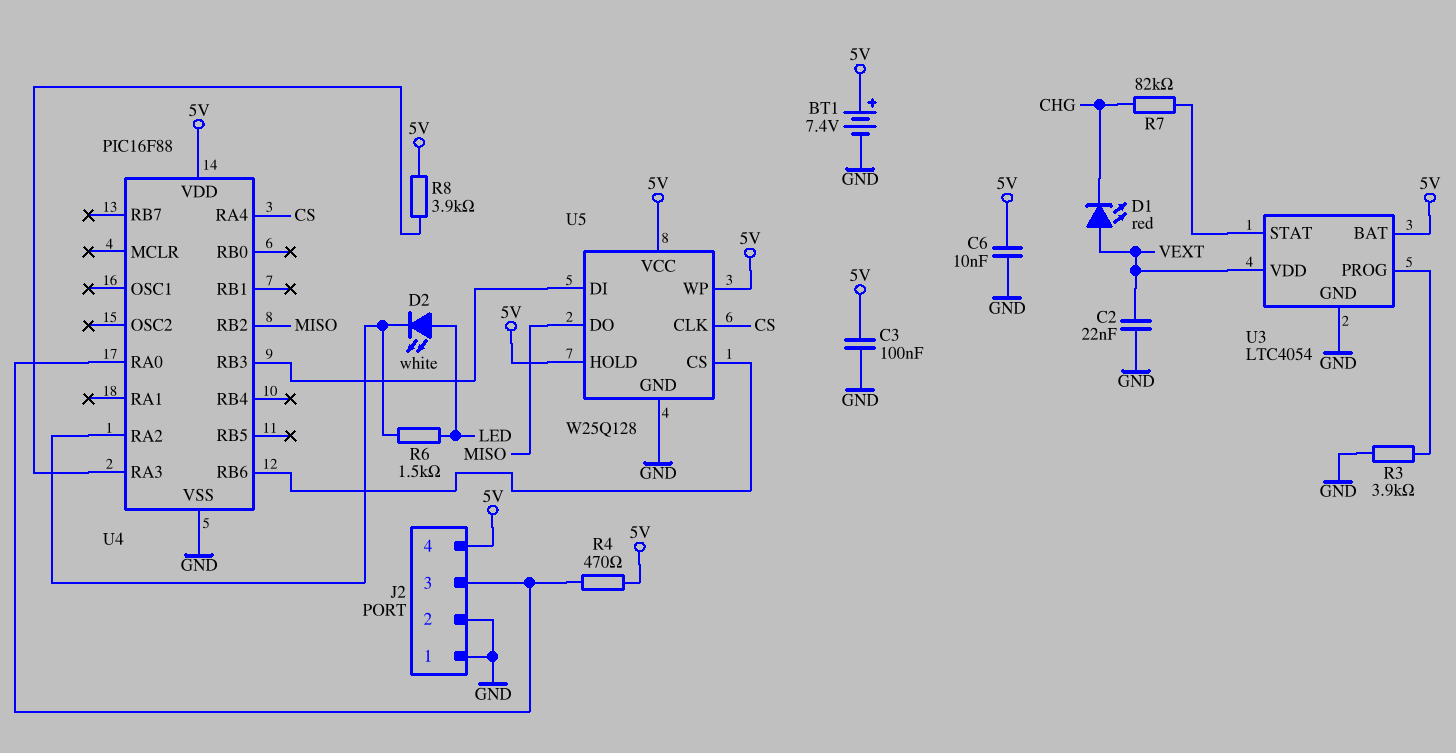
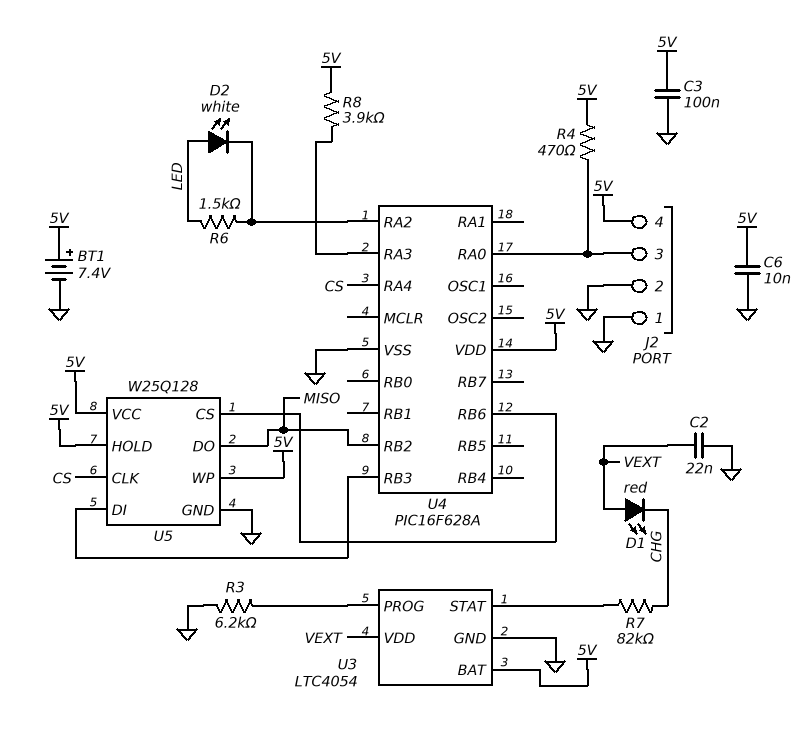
R3: 3.9k (GND, U3/PROG) -> 6.2k (GND, U3/PROG)
U4: PIC16F88 -> PIC16F628A

